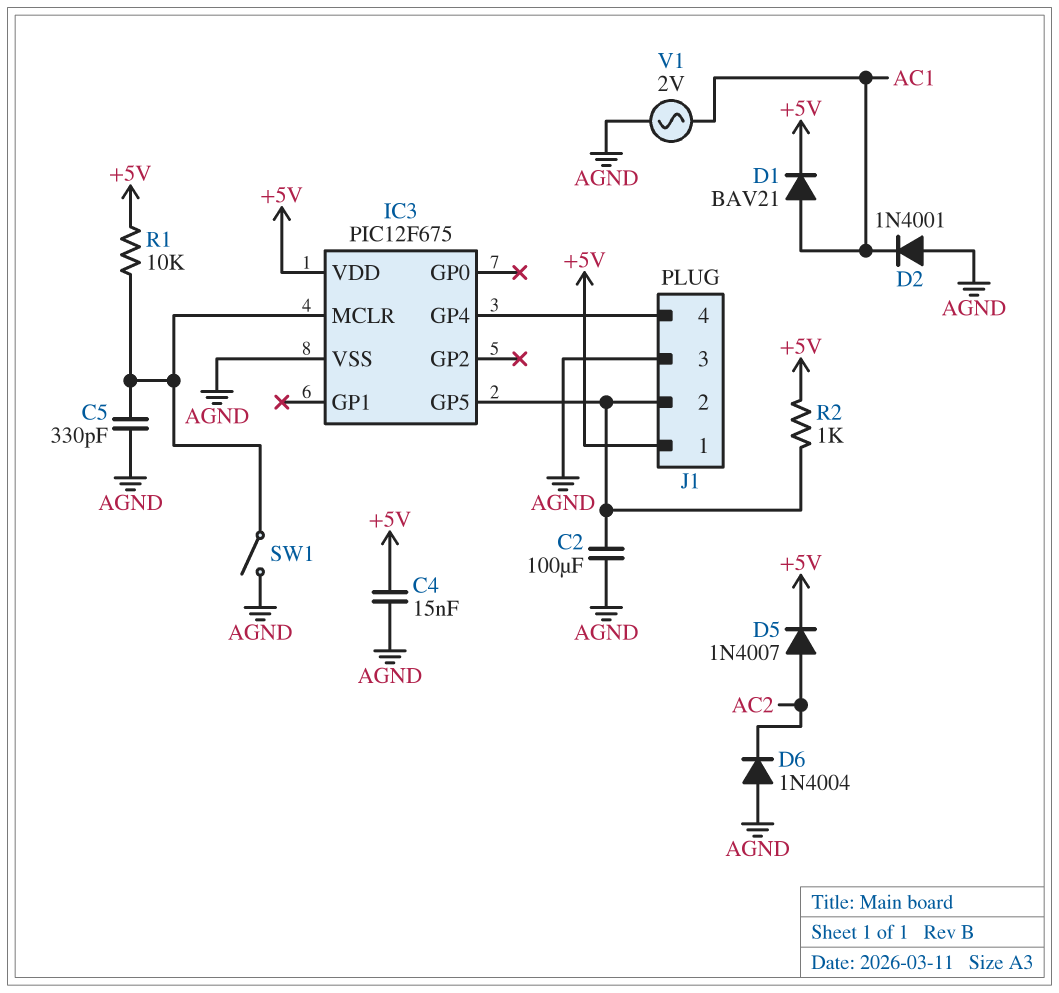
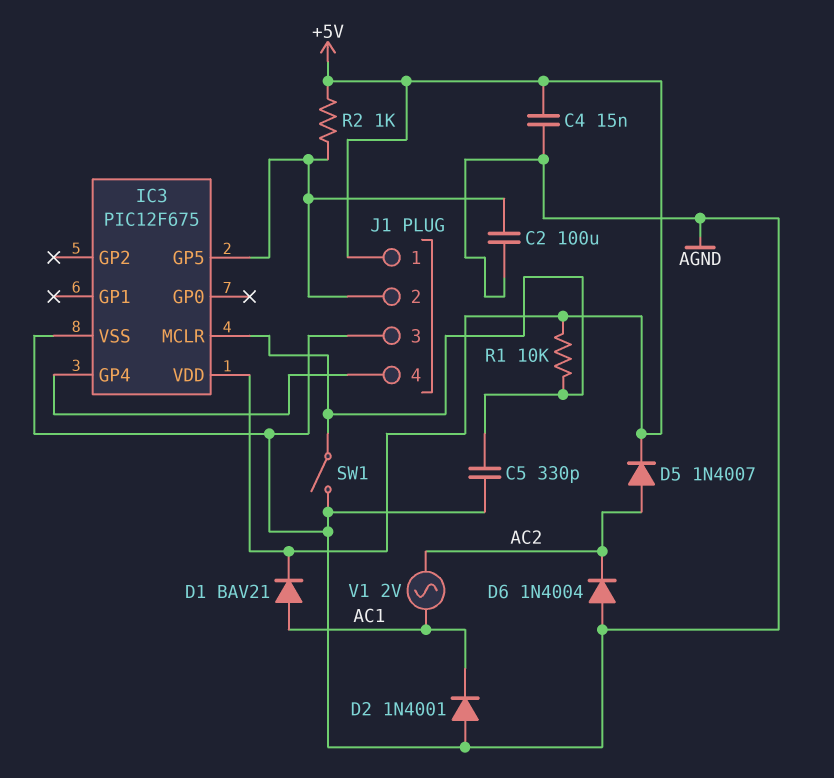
V1: AC 2V (AC1, AGND) -> AC 2V (AC1, AC2)

